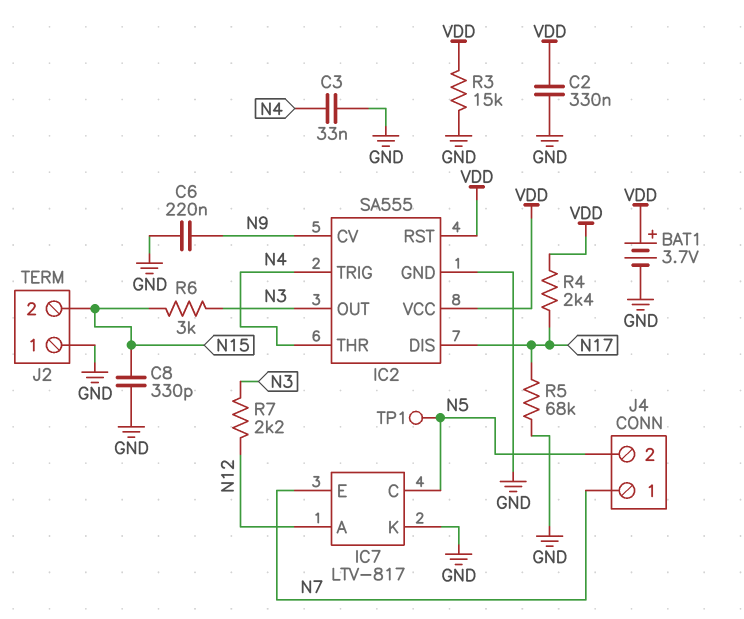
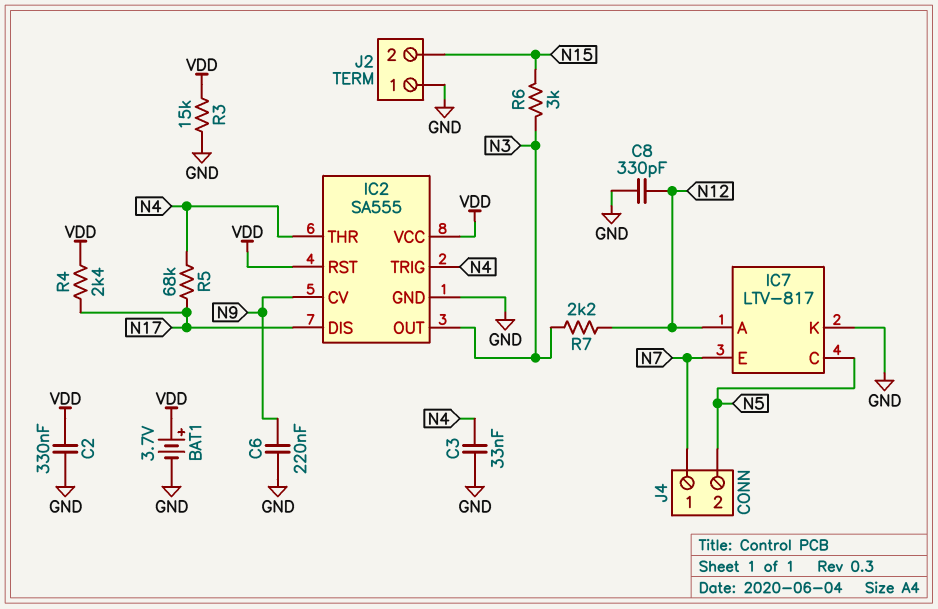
C8: 330pF (GND, N15) -> 330pF (GND, N12)
R5: 68k (GND, N17) -> 68k (N4, N17)
TP1: test point (N5) -> none

